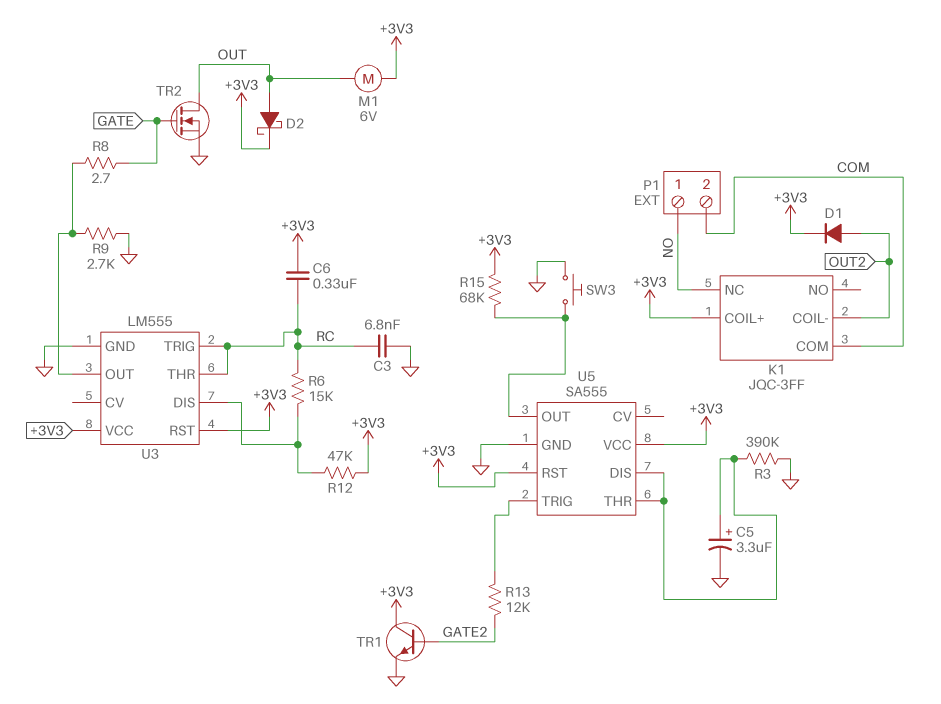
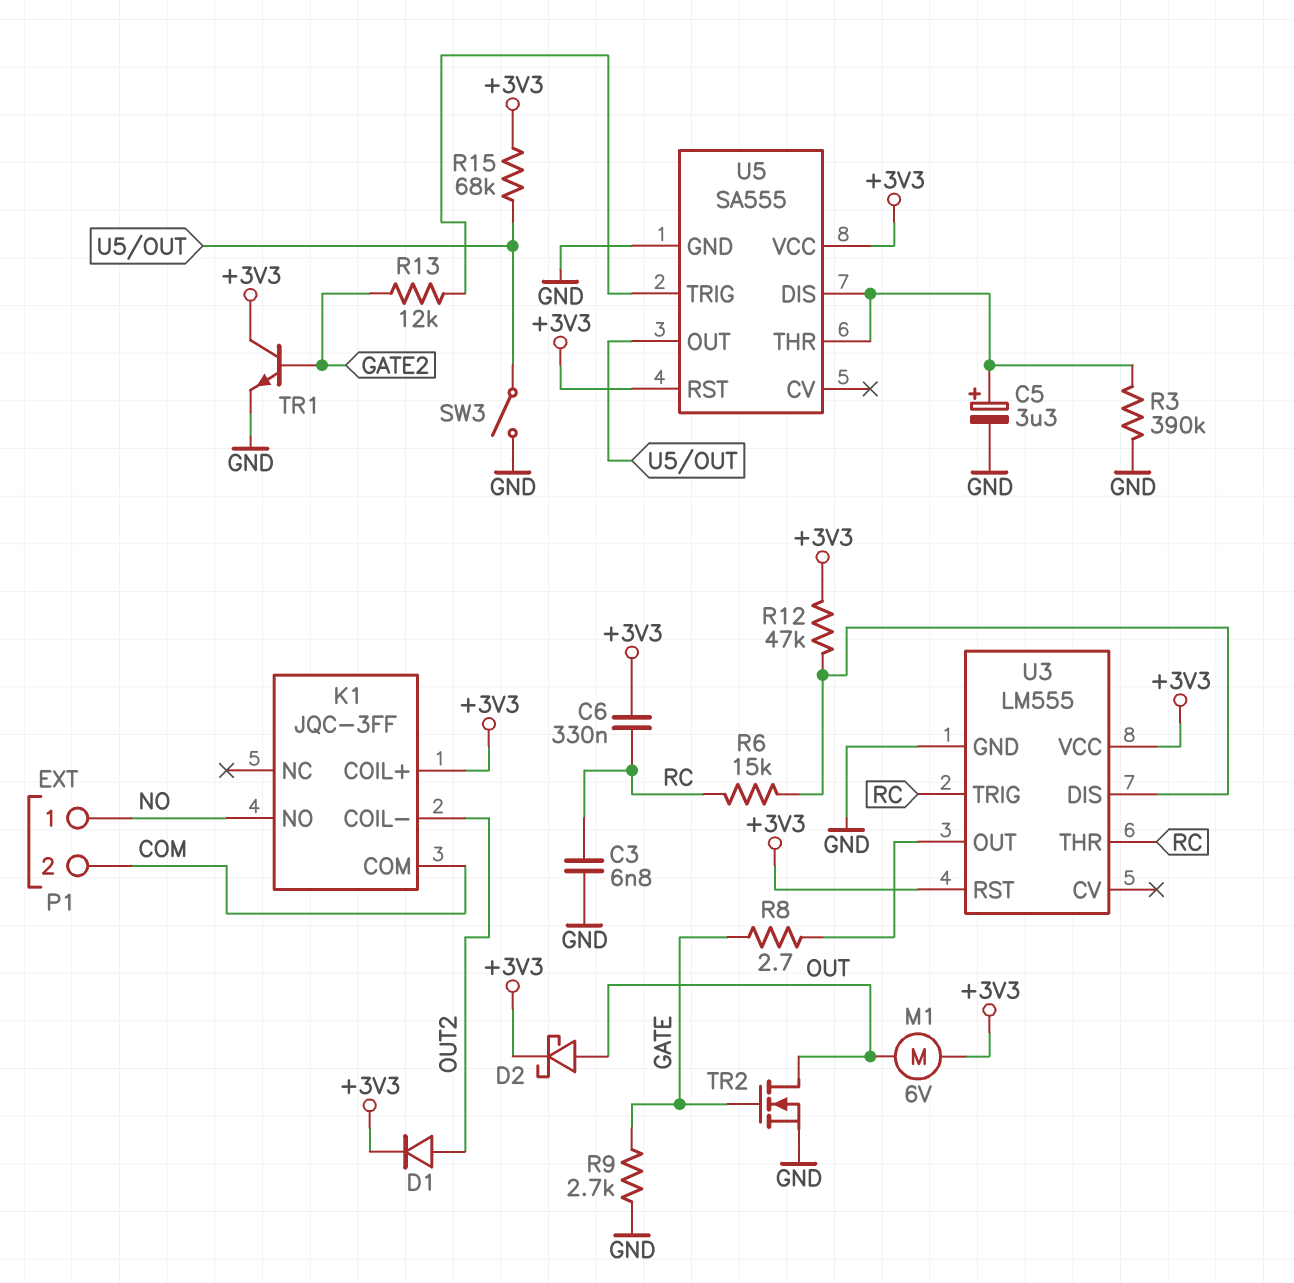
K1 pin NC: NO -> none
K1 pin NO: none -> NO
R9: 2.7k (GND, U3/OUT) -> 2.7k (GATE, GND)
SW3: button (GND, U5/OUT) -> switch (GND, U5/OUT)

